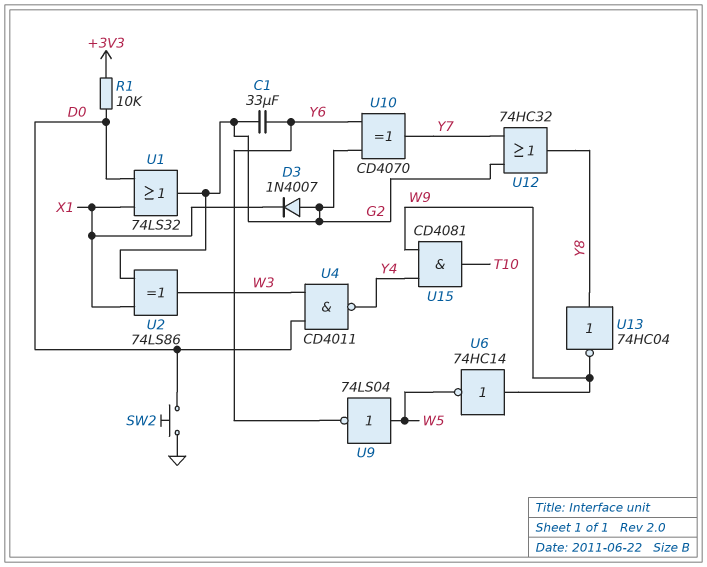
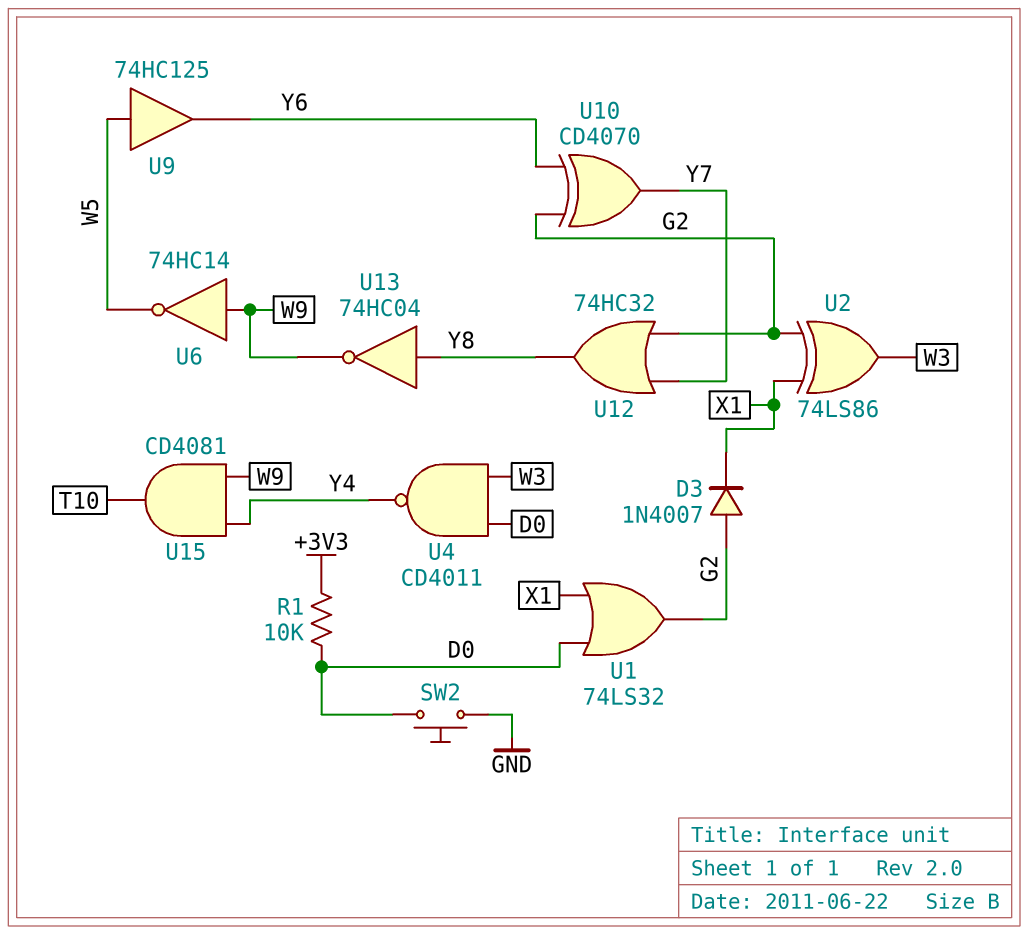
C1: 33uF (G2, Y6) -> none
U9: NOT 74LS04 (in W5, out Y6) -> buffer 74HC125 (in W5, out Y6)

